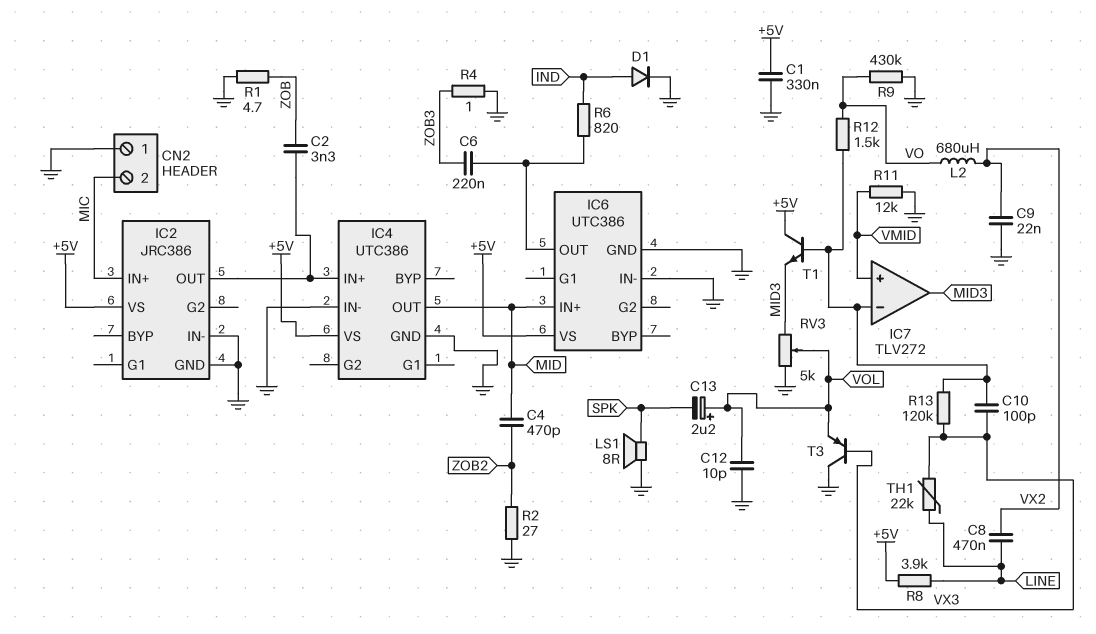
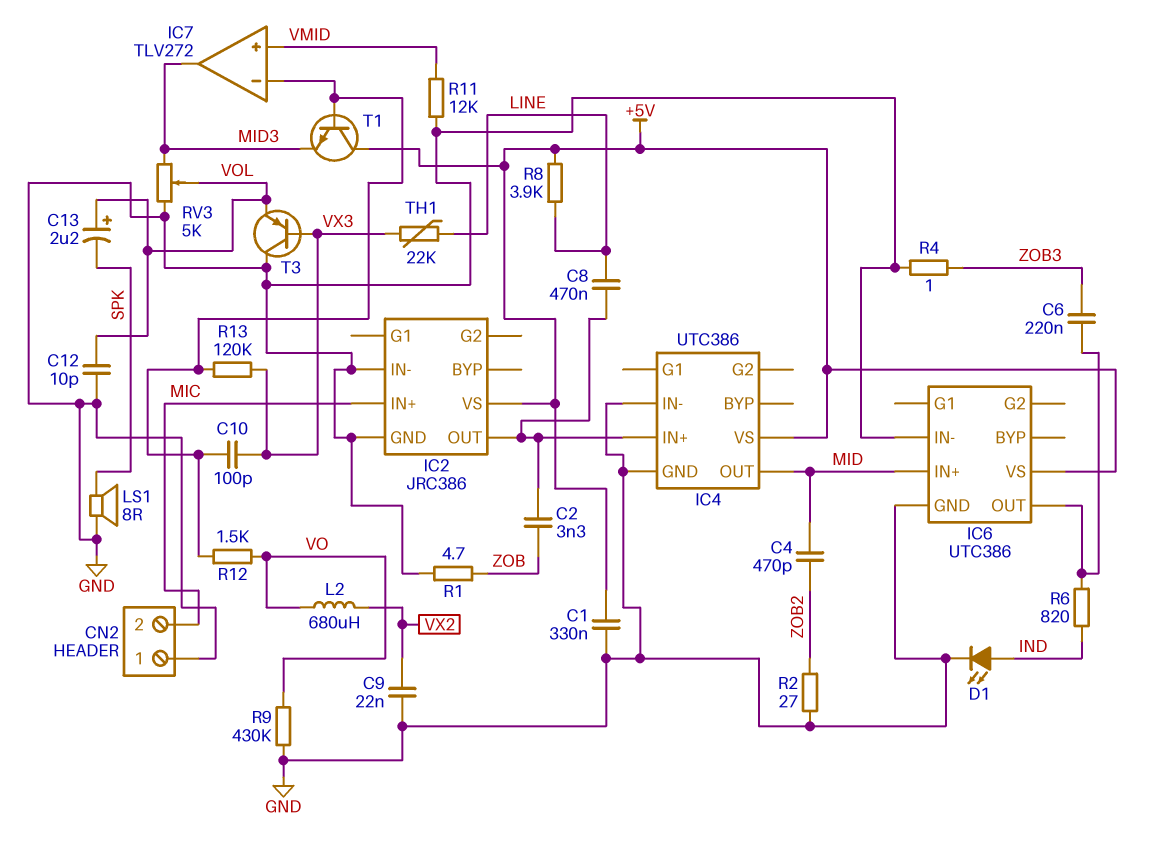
C8: 470nF (LINE, VX2) -> 470nF (IC2/OUT, LINE)
D1: diode (A IND, K GND) -> LED (A IND, K GND)

